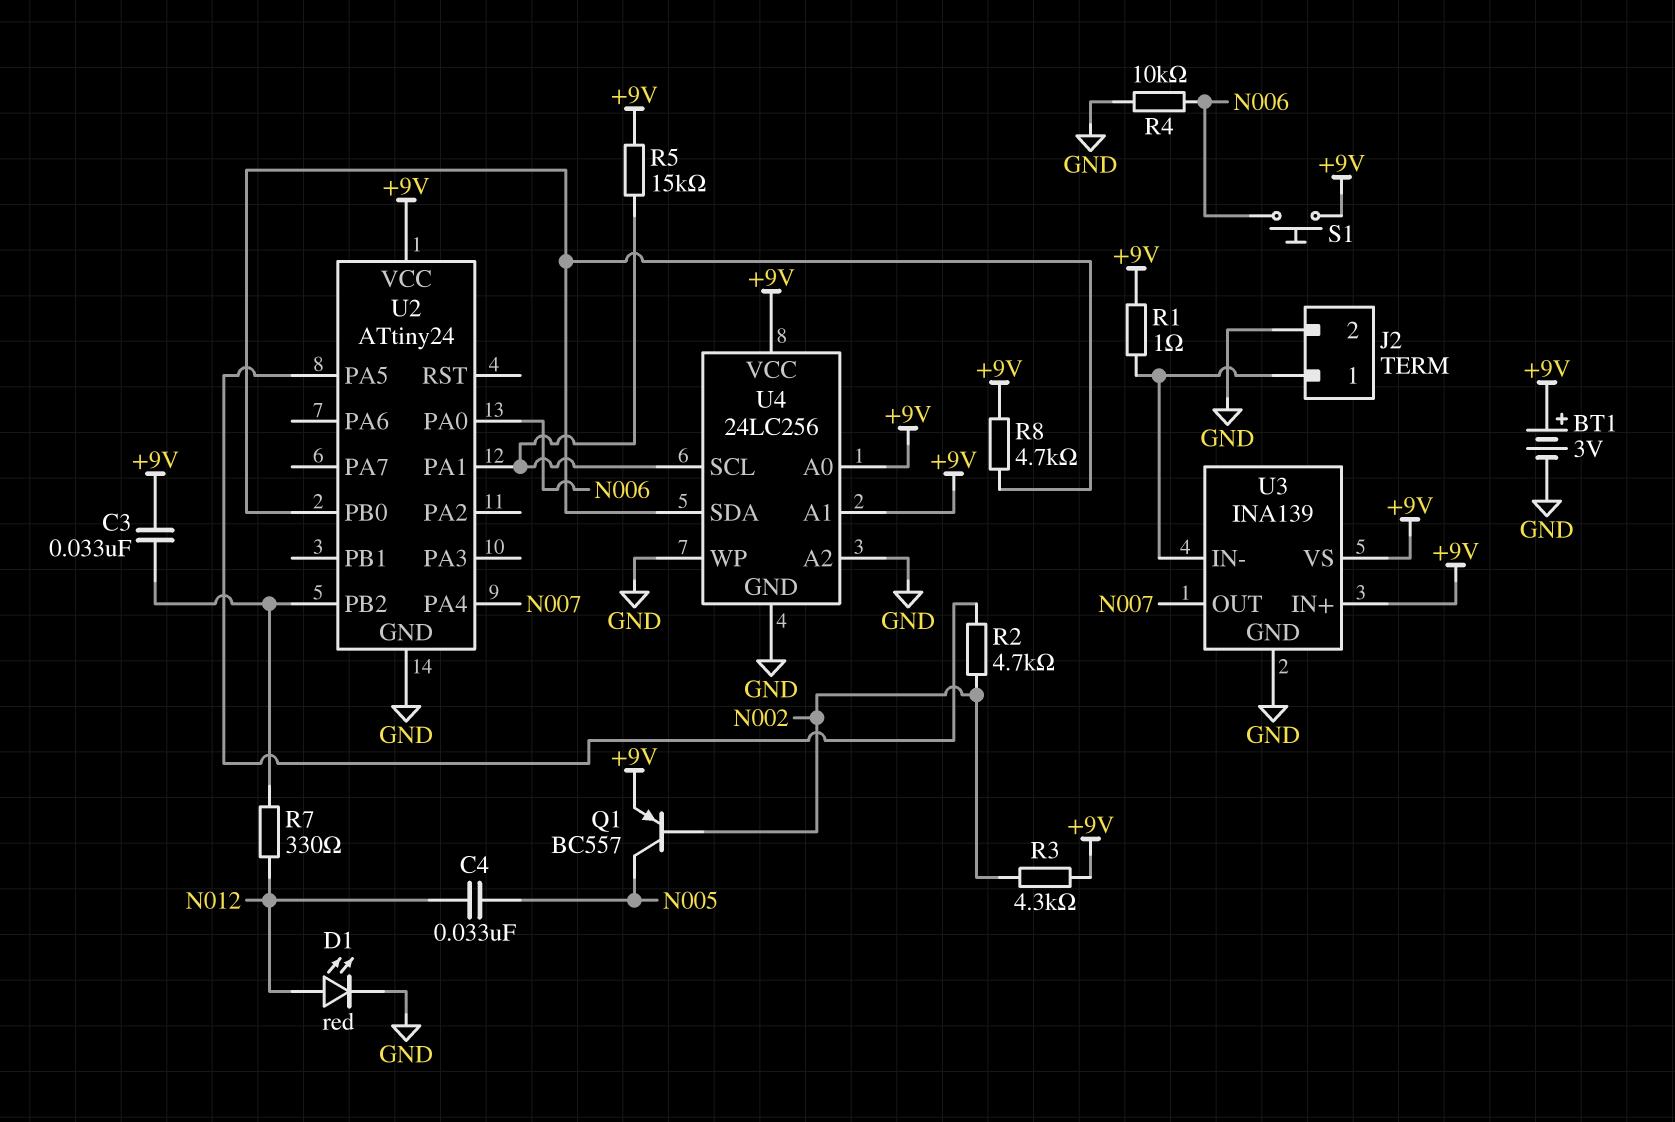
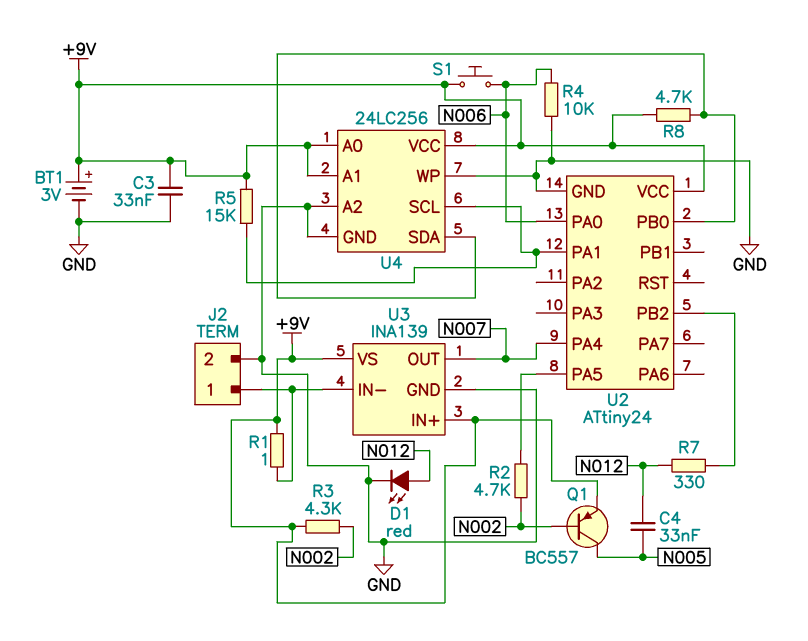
C3: 33nF (+9V, U2/PB2) -> 33nF (+9V, GND)

